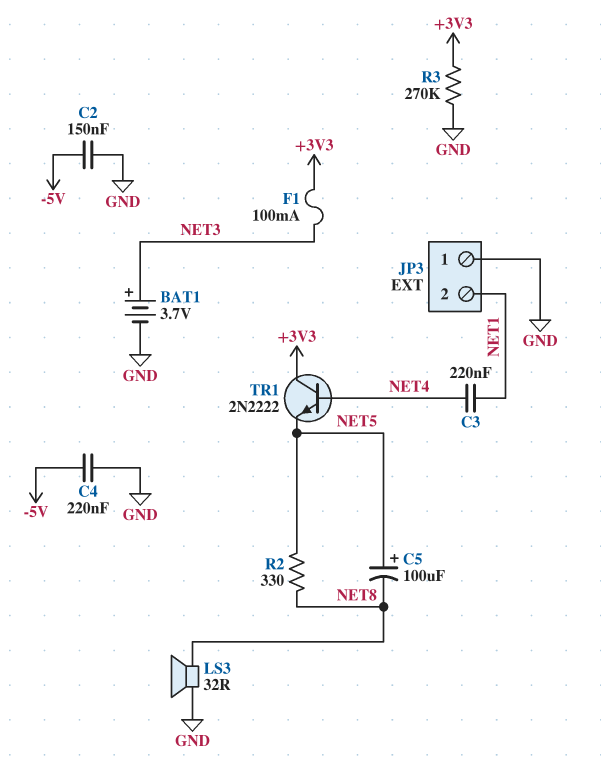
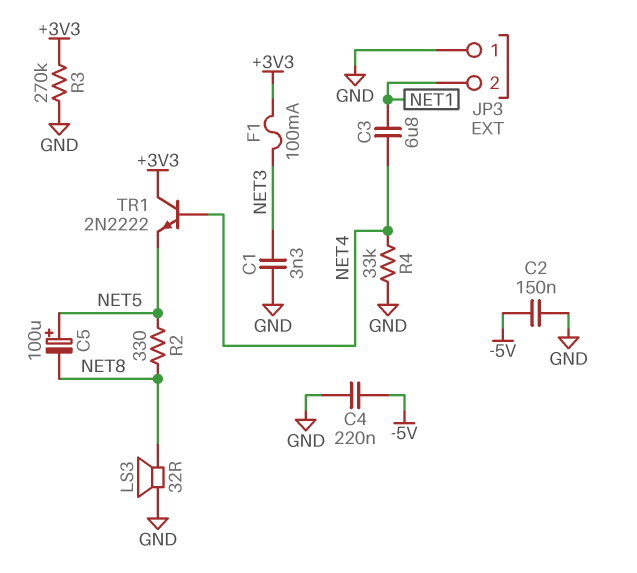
BAT1: 3.7V (plus NET3, minus GND) -> none
C1: none -> 3.3nF (GND, NET3)
C3: 220nF (NET1, NET4) -> 6.8uF (NET1, NET4)
R4: none -> 33k (GND, NET4)

